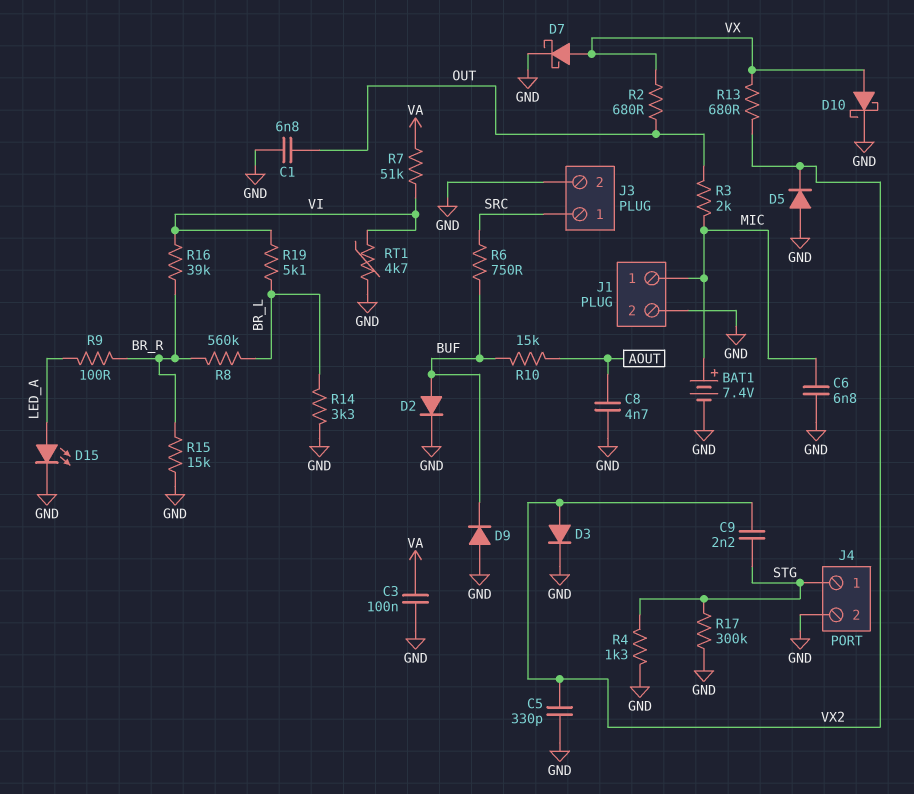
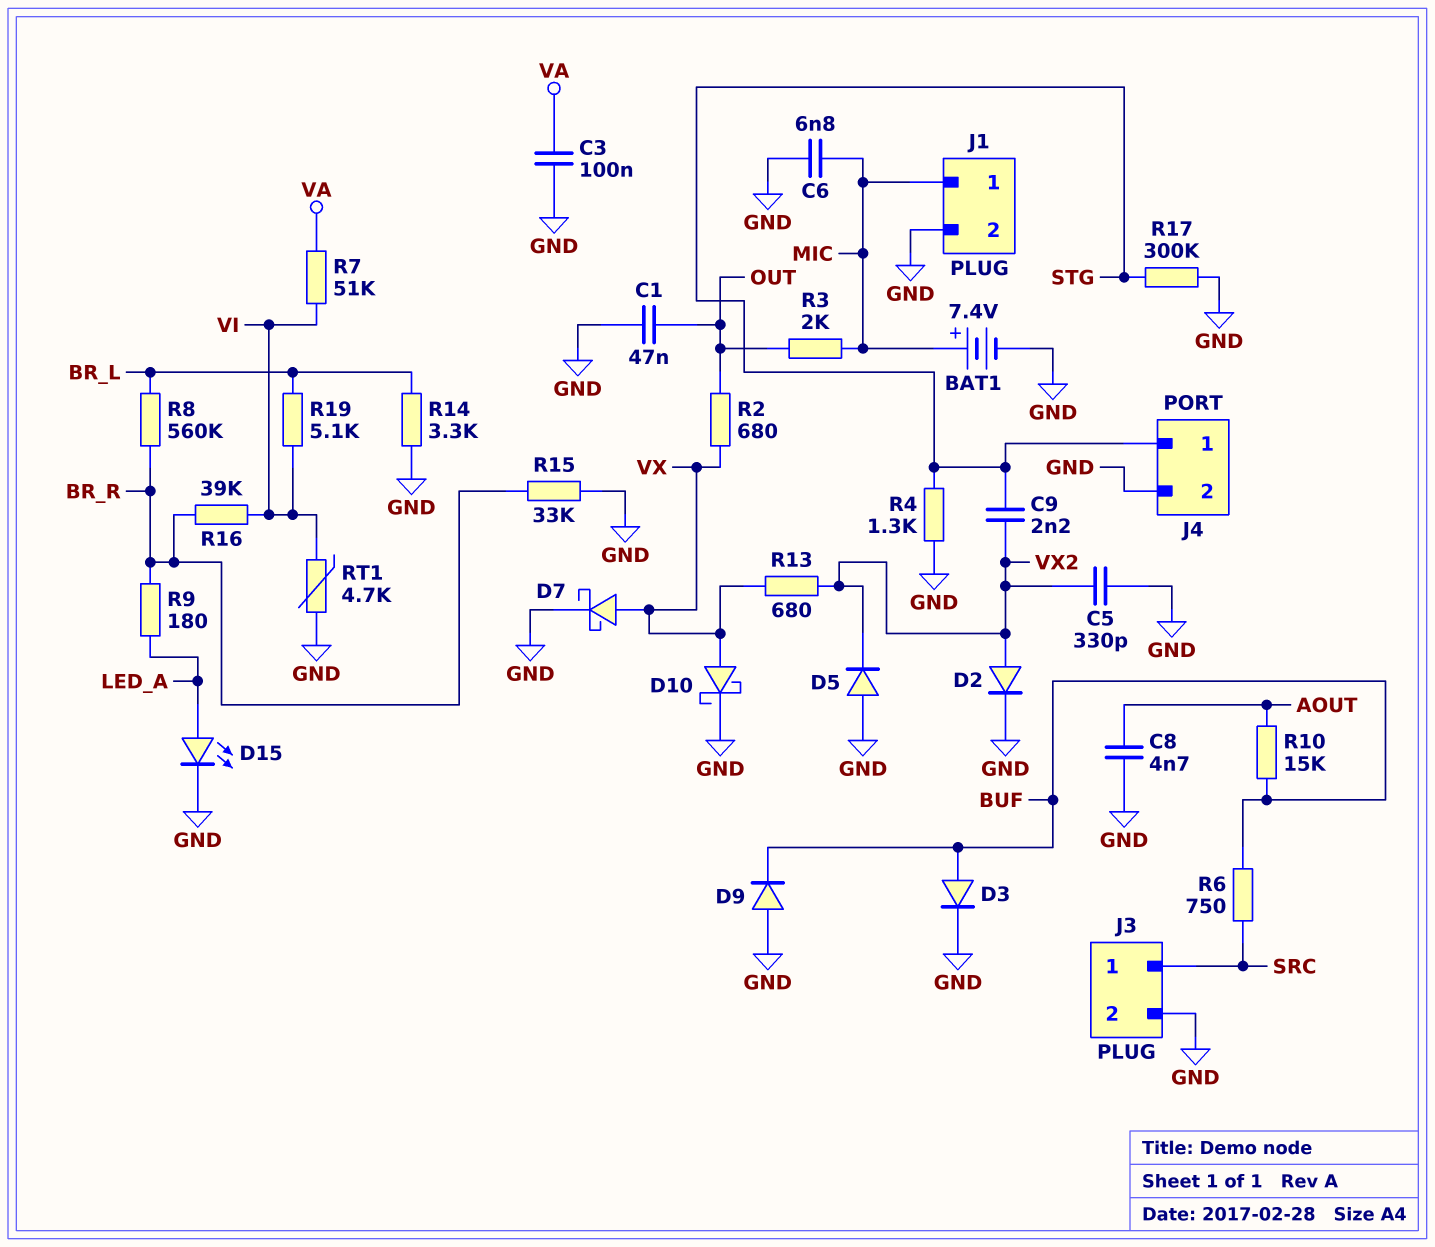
C1: 6.8nF (GND, OUT) -> 47nF (GND, OUT)
D2: diode (A BUF, K GND) -> diode (A VX2, K GND)
D3: diode (A VX2, K GND) -> diode (A BUF, K GND)
R9: 100 (BR_R, LED_A) -> 180 (BR_R, LED_A)
R15: 15k (BR_R, GND) -> 33k (BR_R, GND)

